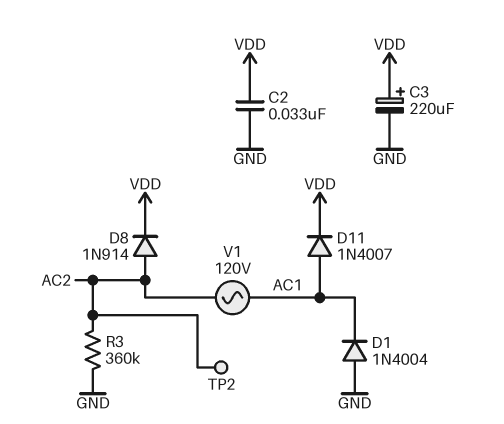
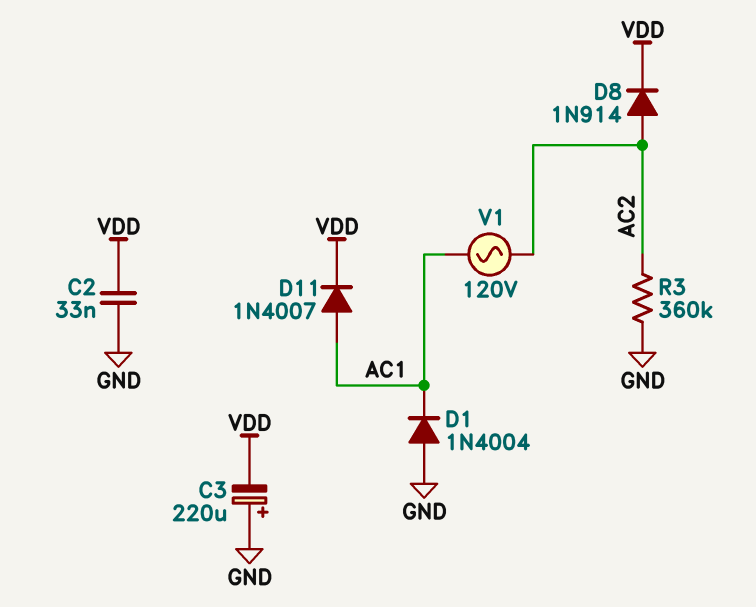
C3: 220uF (plus VDD, minus GND) -> 220uF (plus GND, minus VDD)
TP2: test point (AC2) -> none

